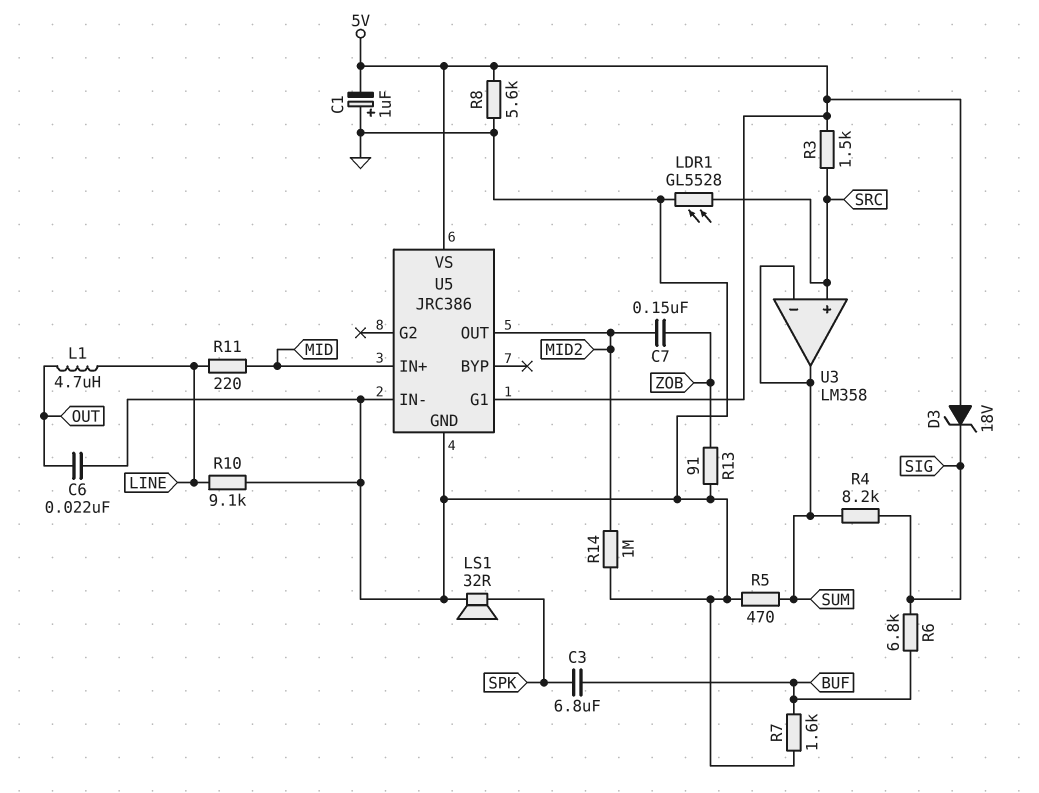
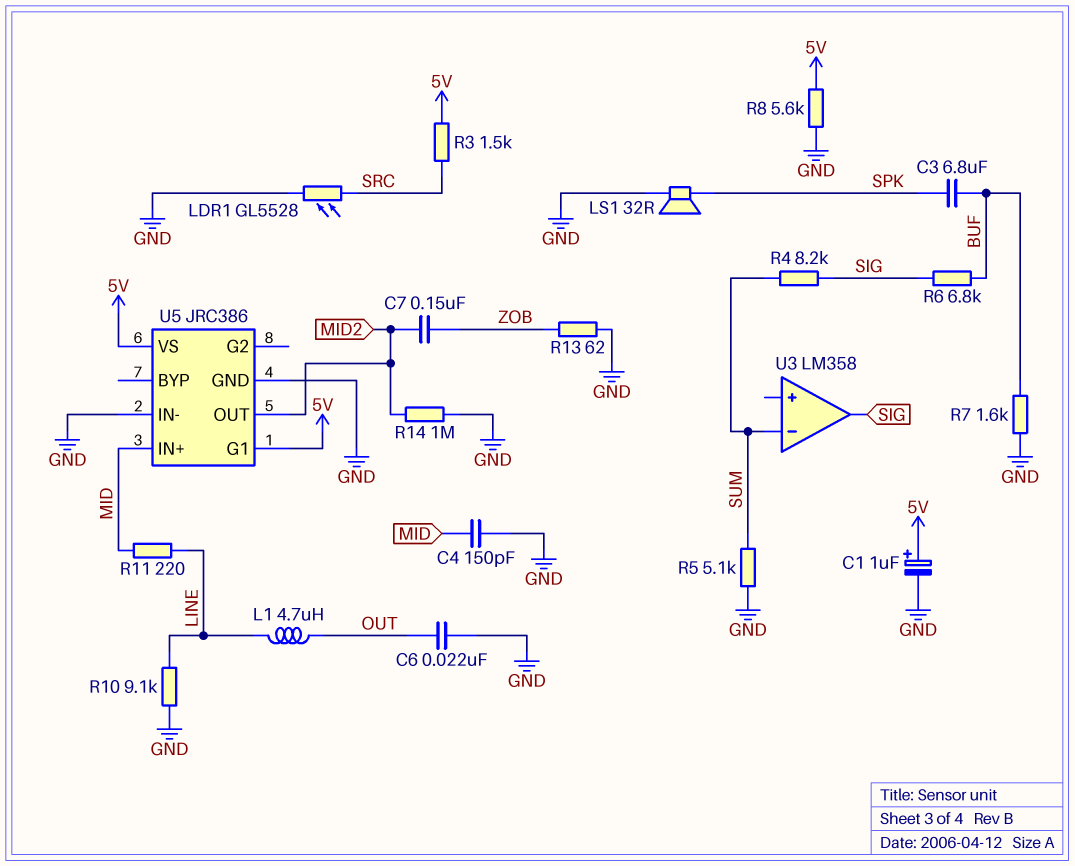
C1: 1uF (plus GND, minus 5V) -> 1uF (plus 5V, minus GND)
C4: none -> 150pF (GND, MID)
D3: zener 18V (A 5V, K SIG) -> none
R5: 470 (GND, SUM) -> 5.1k (GND, SUM)
R13: 91 (GND, ZOB) -> 62 (GND, ZOB)
U3 pin in+: SRC -> none
U3 pin out: SUM -> SIG

